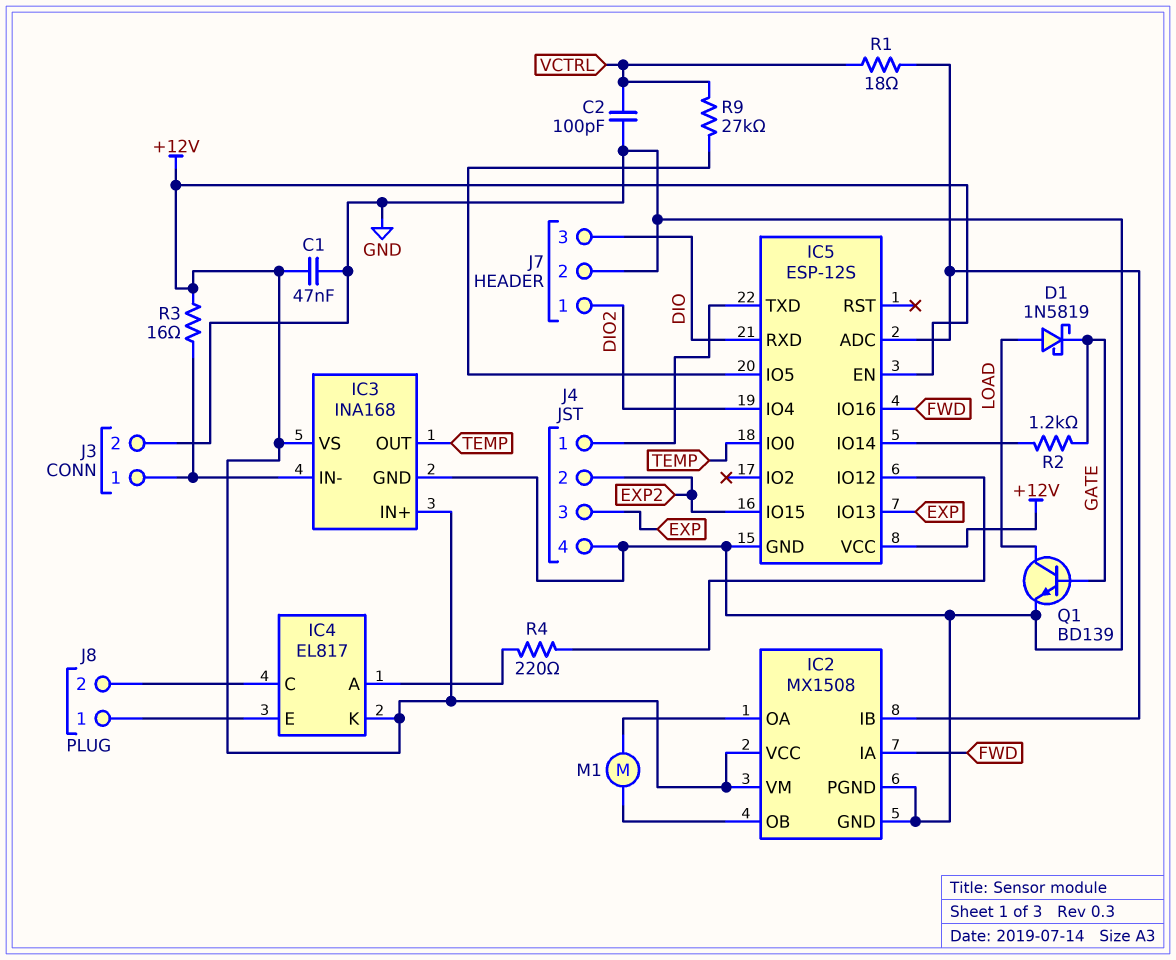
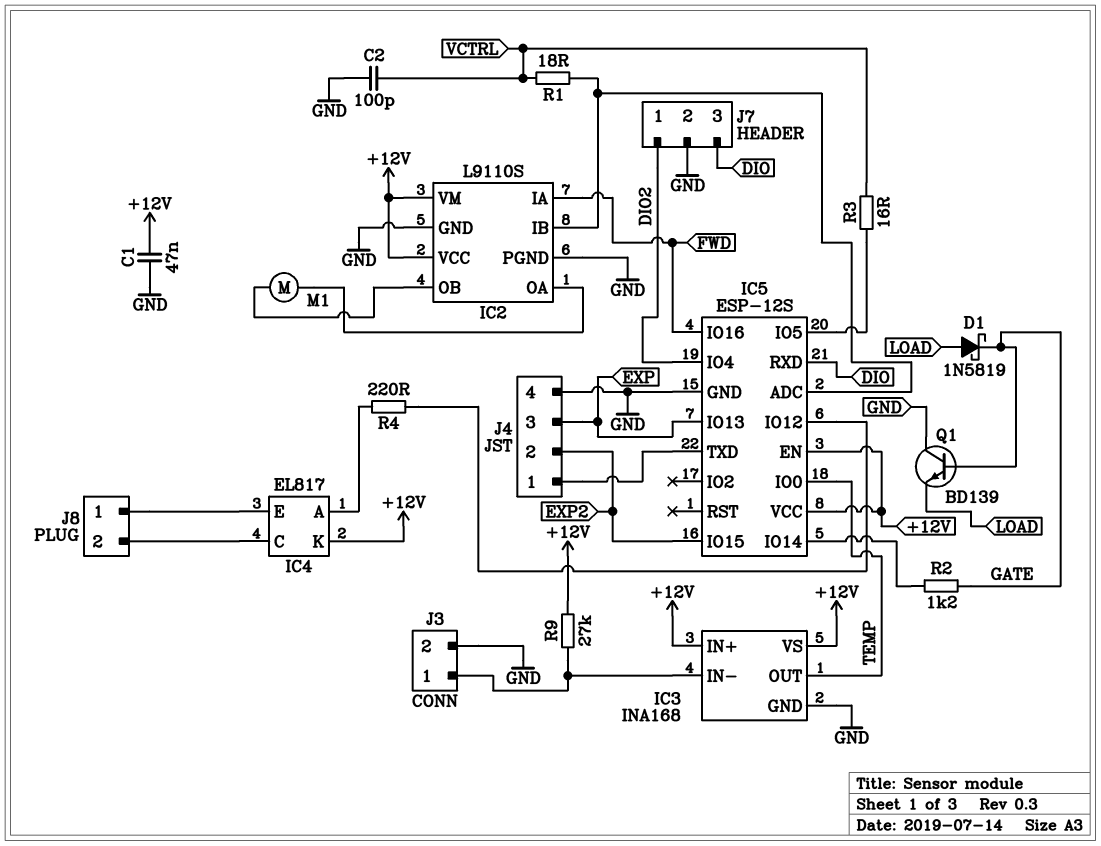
IC2: MX1508 -> L9110S
Q1: NPN BD139 (B GATE, C LOAD, E GND) -> NPN BD139 (B GATE, C GND, E LOAD)
R3: 16 (+12V, IC3/IN-) -> 16 (IC5/IO5, VCTRL)
R9: 27k (IC5/IO5, VCTRL) -> 27k (+12V, IC3/IN-)

